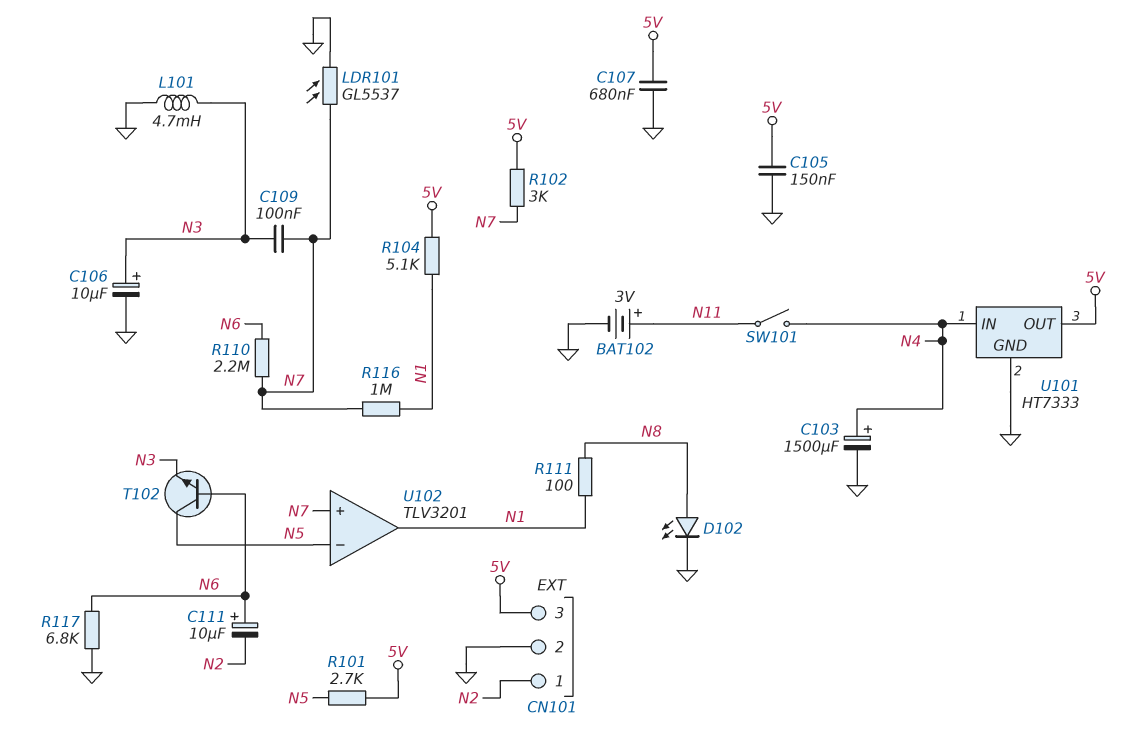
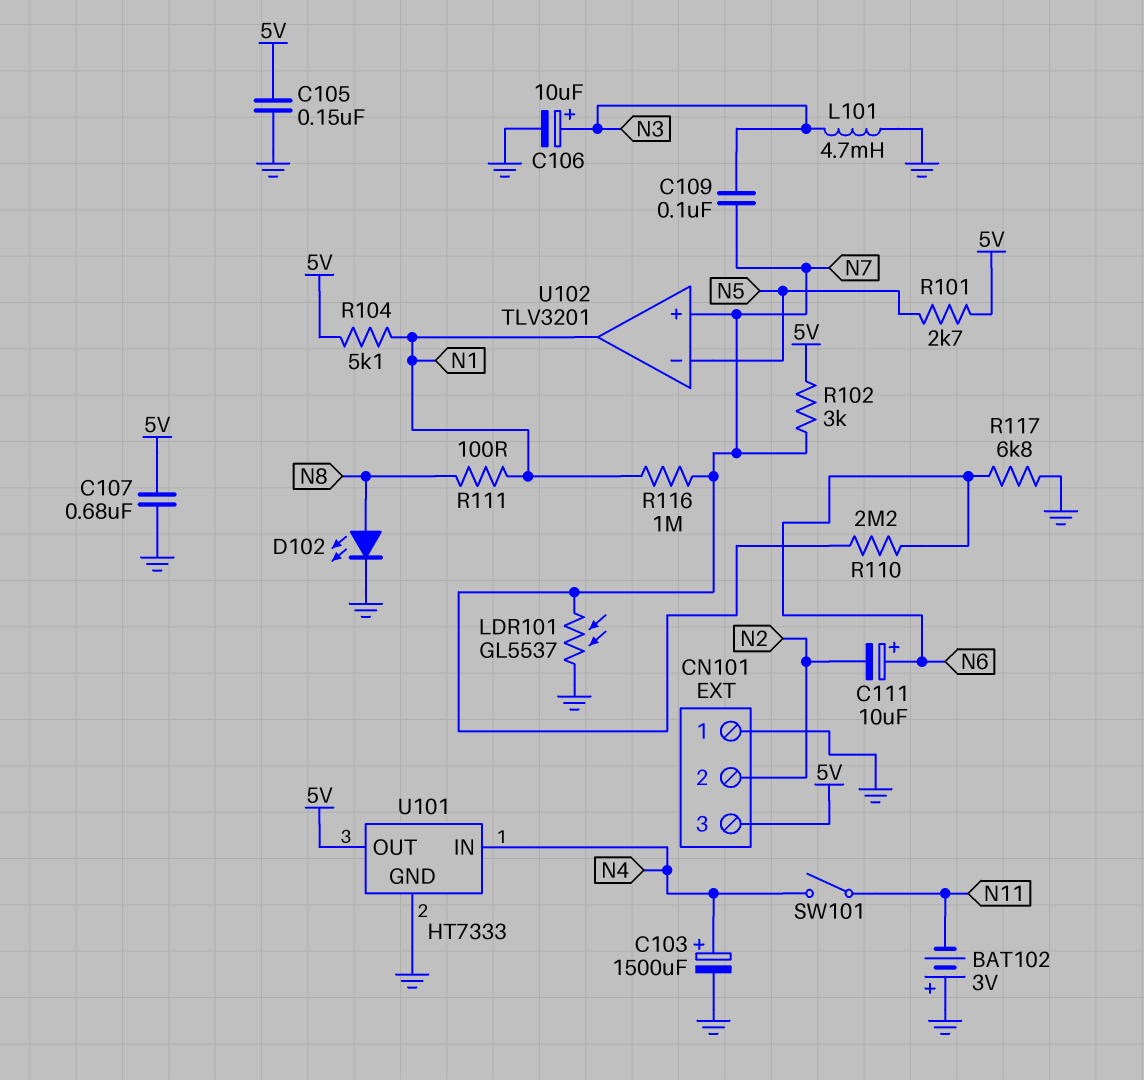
BAT102: 3V (plus N11, minus GND) -> 3V (plus GND, minus N11)
CN101 pin 1: N2 -> GND
CN101 pin 2: GND -> N2
T102: NPN (B N6, C N5, E N3) -> none

